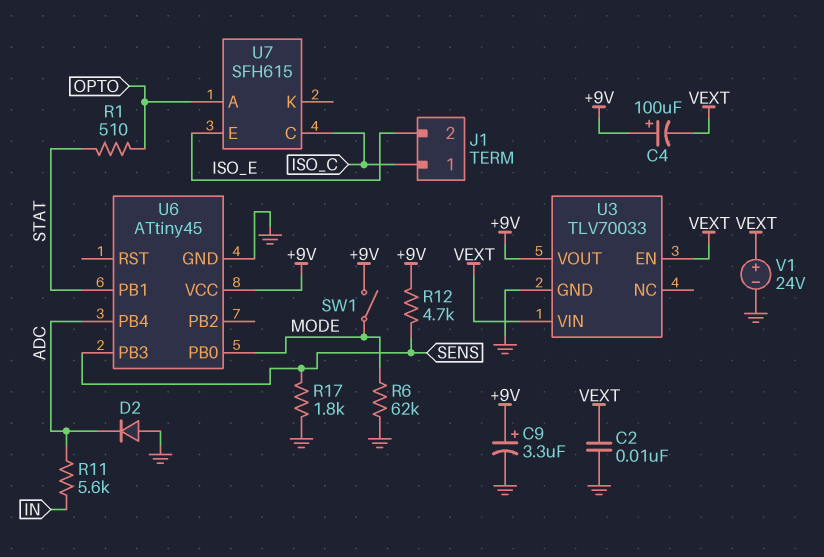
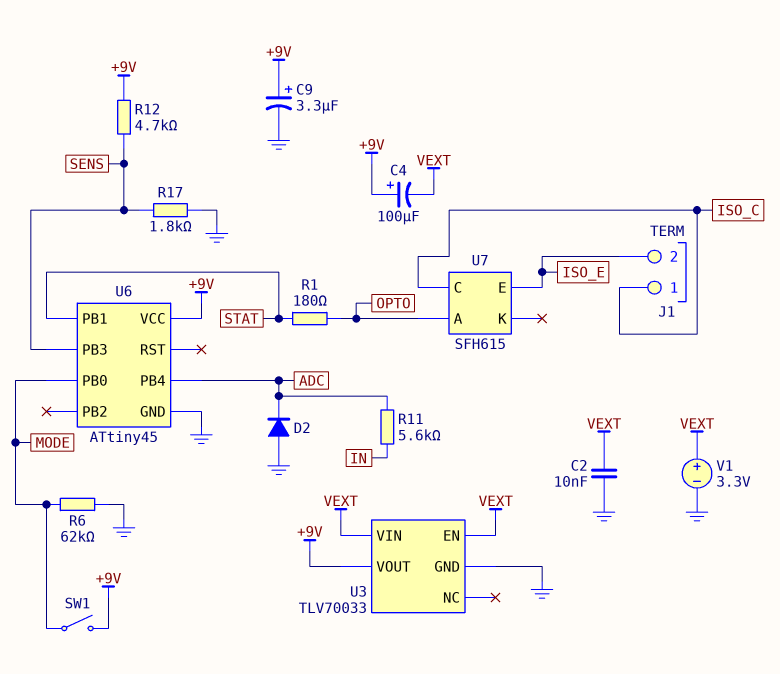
R1: 510 (OPTO, STAT) -> 180 (OPTO, STAT)
V1: 24V (plus VEXT, minus GND) -> 3.3V (plus VEXT, minus GND)

